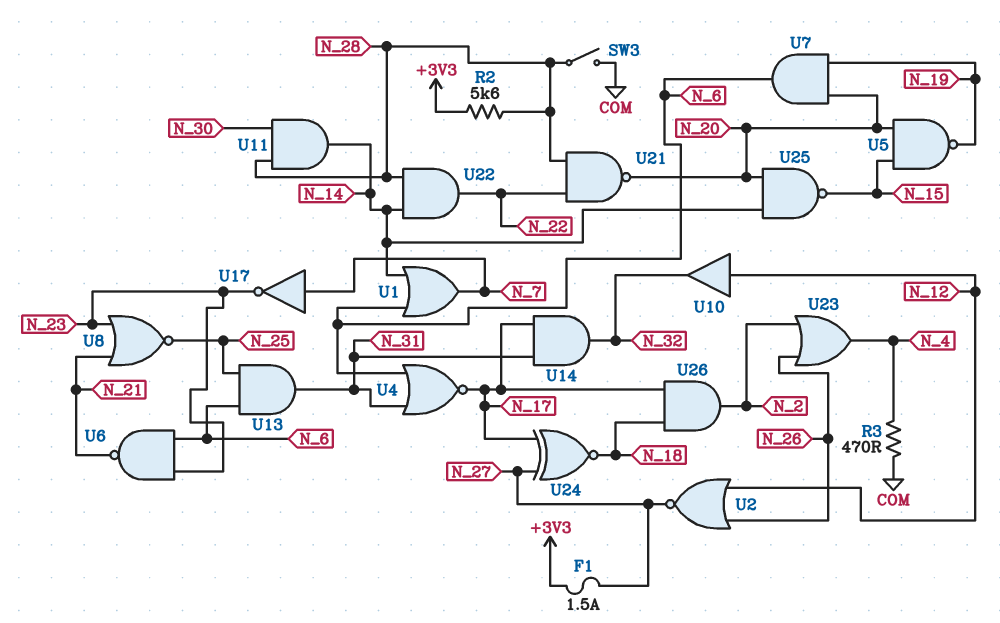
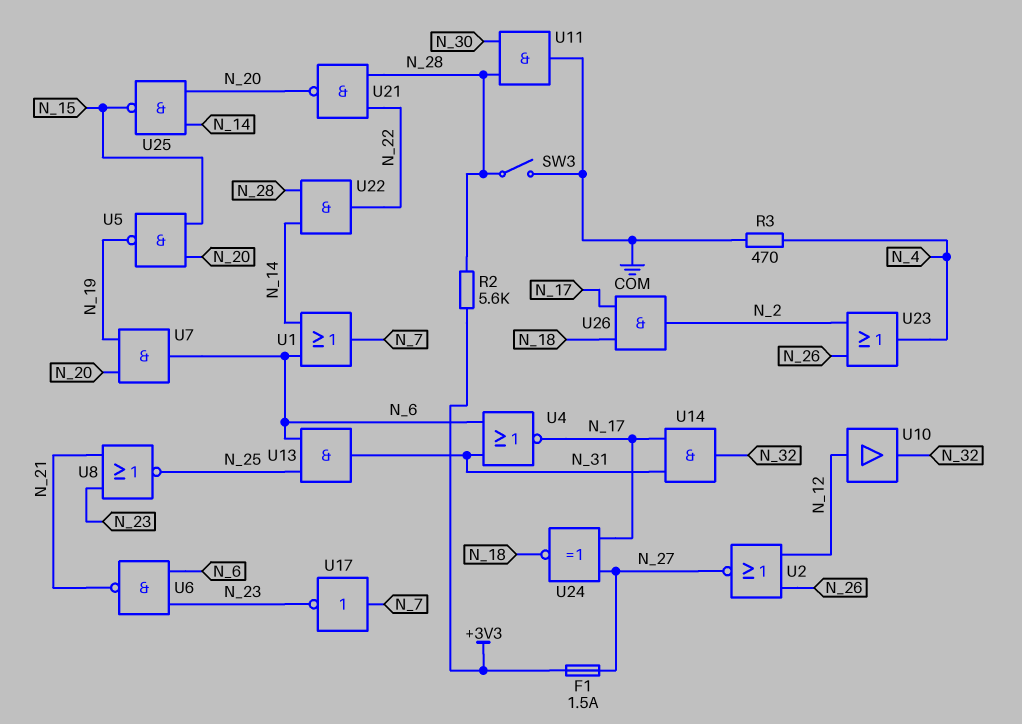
U11: AND (in N_28, in N_30, out N_14) -> AND (in N_28, in N_30, out COM)

